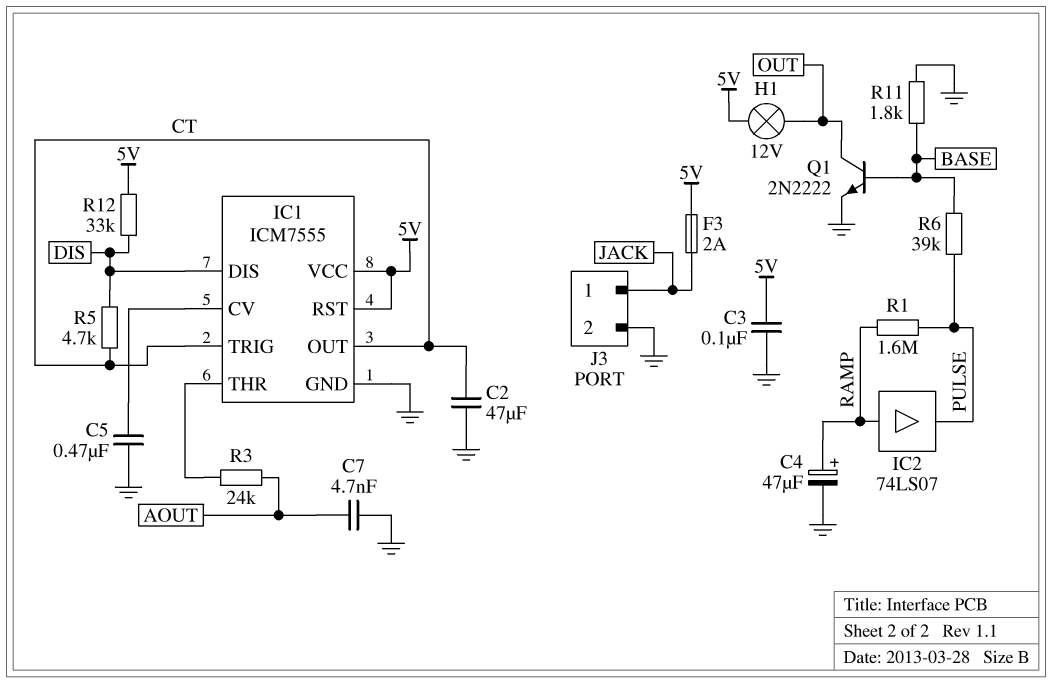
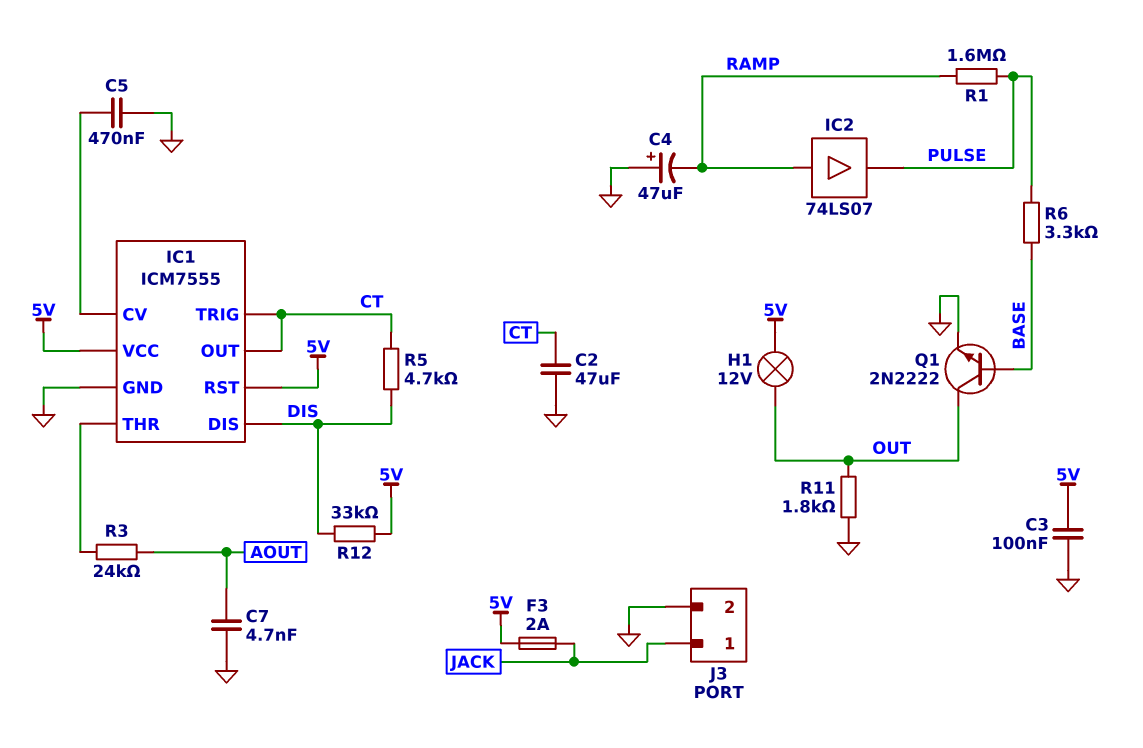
C4: 47uF (plus RAMP, minus GND) -> 47uF (plus GND, minus RAMP)
R6: 39k (BASE, PULSE) -> 3.3k (BASE, PULSE)
R11: 1.8k (BASE, GND) -> 1.8k (GND, OUT)

